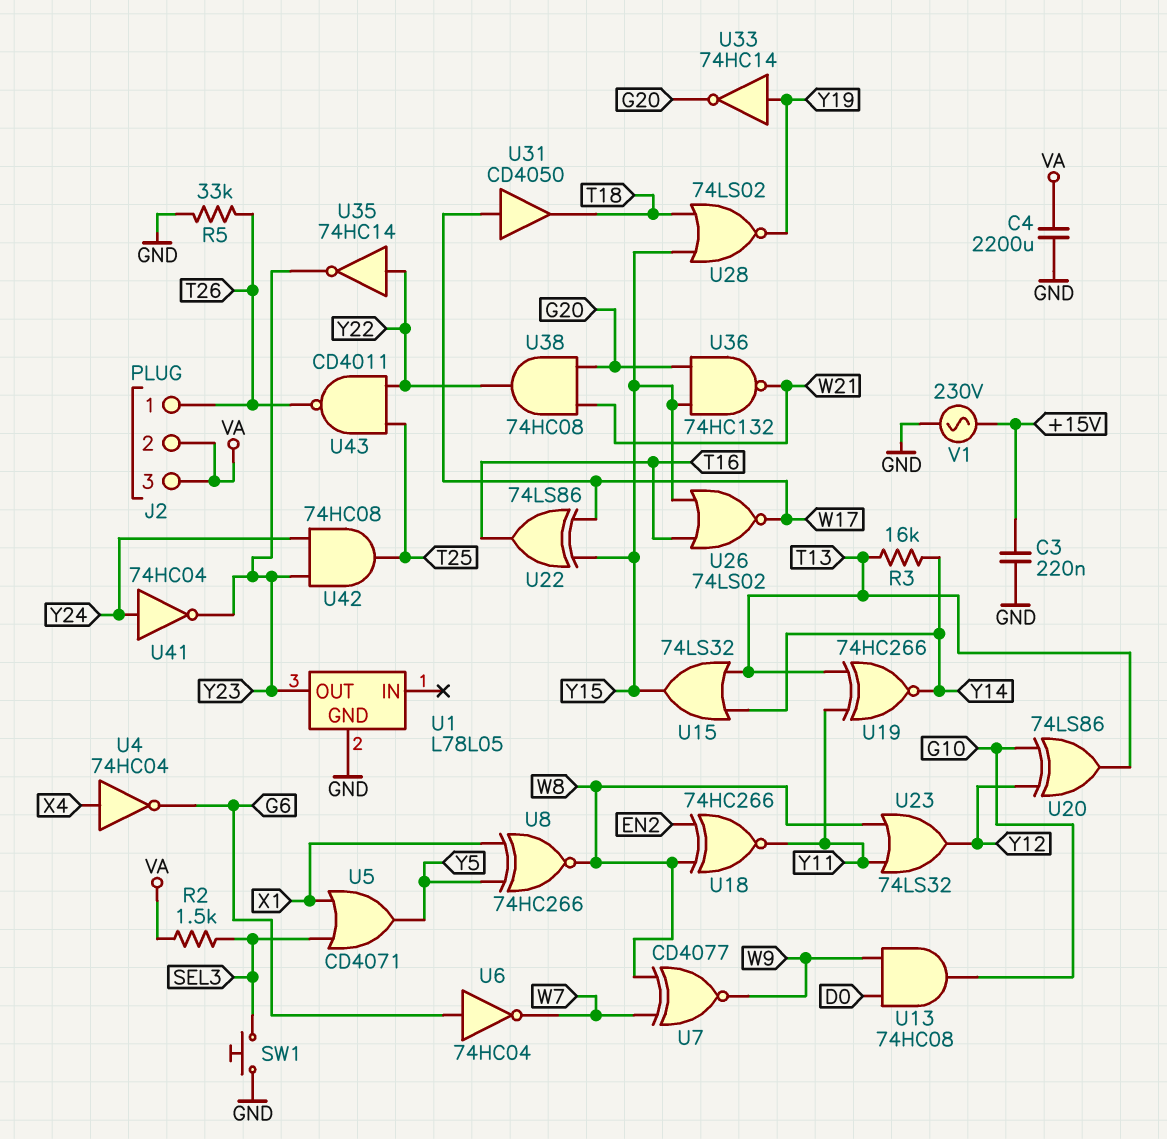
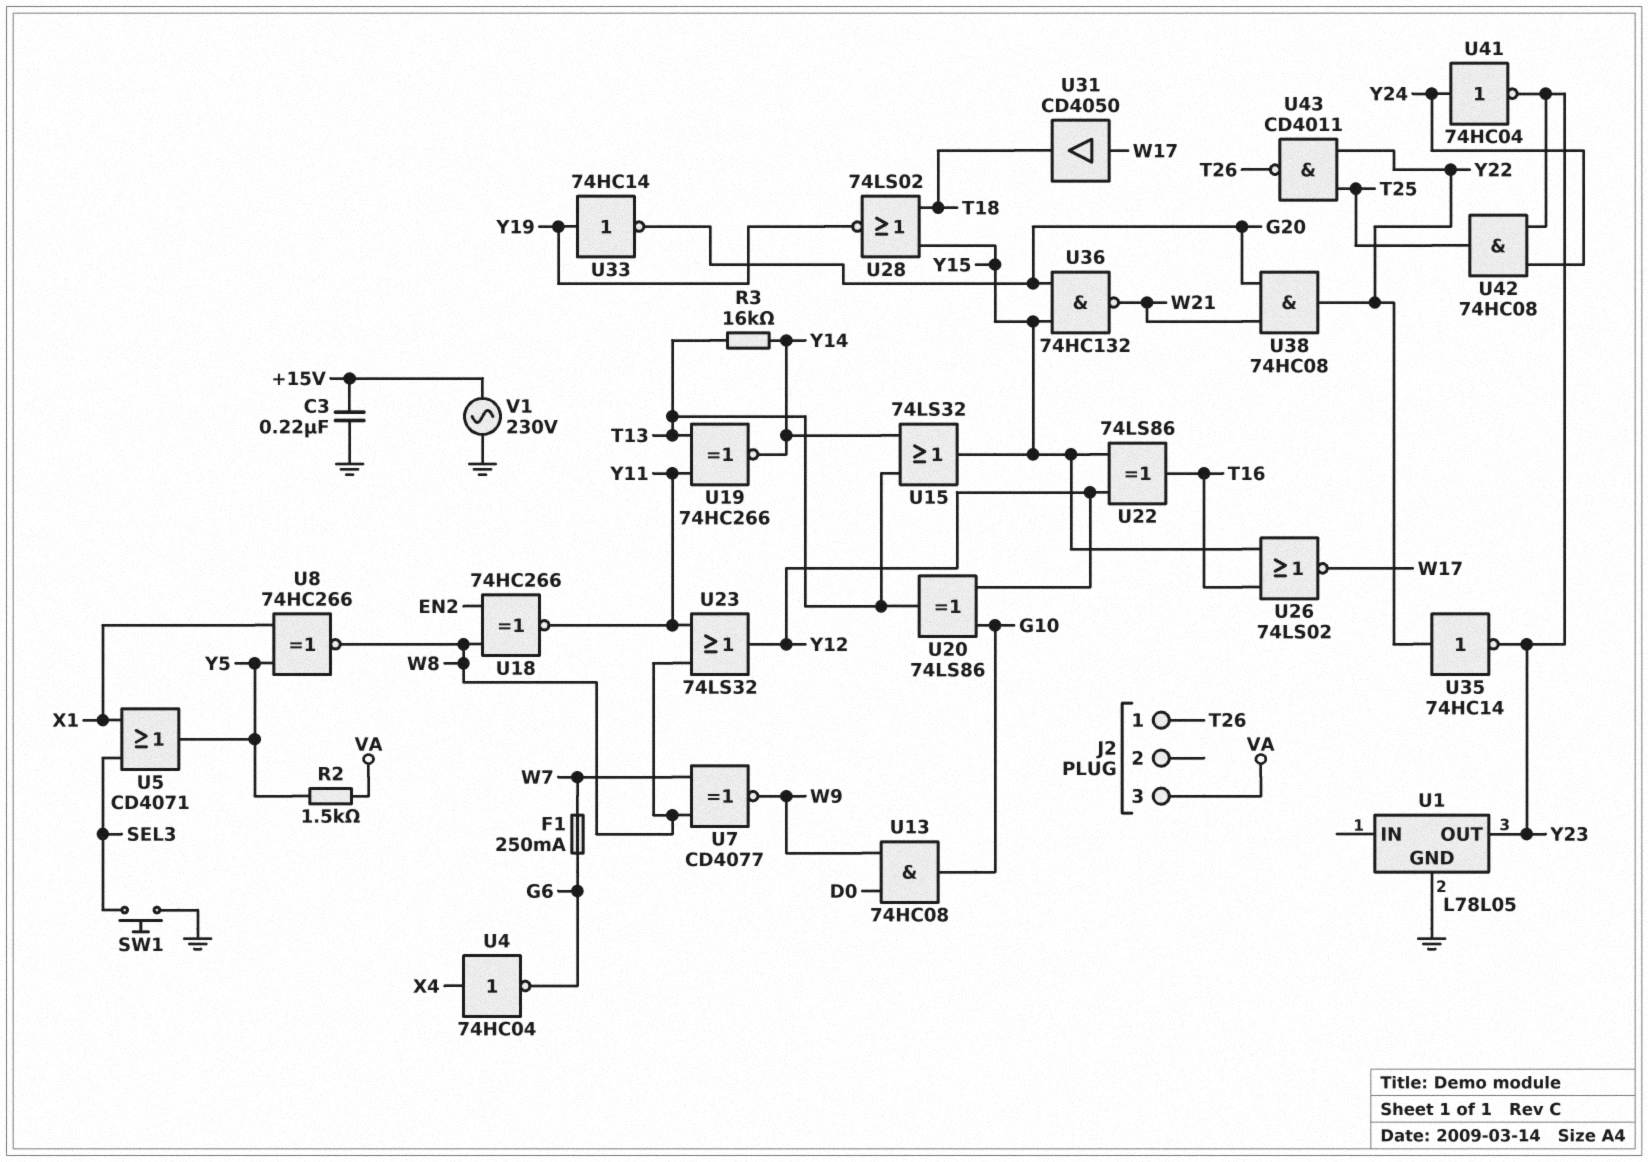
C4: 2200uF (GND, VA) -> none
F1: none -> 250mA (G6, W7)
J2 pin 2: VA -> none
R2: 1.5k (SEL3, VA) -> 1.5k (VA, Y5)
R5: 33k (GND, T26) -> none
U6: NOT 74HC04 (in G6, out W7) -> none
U22: XOR 74LS86 (in W17, in Y15, out T16) -> XOR 74LS86 (in Y12, in Y15, out T16)

